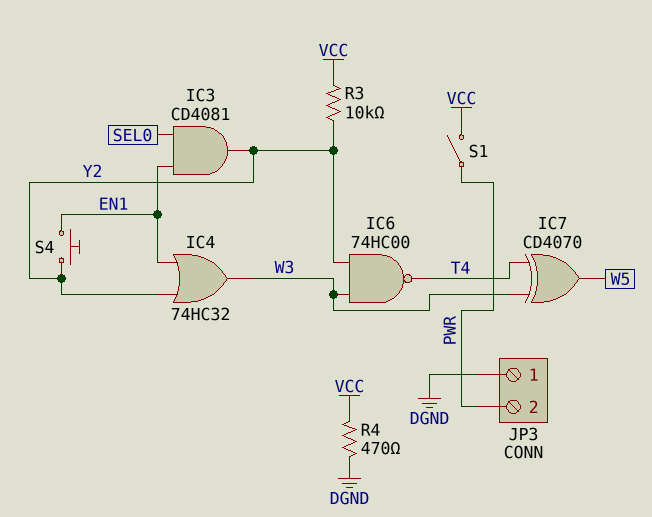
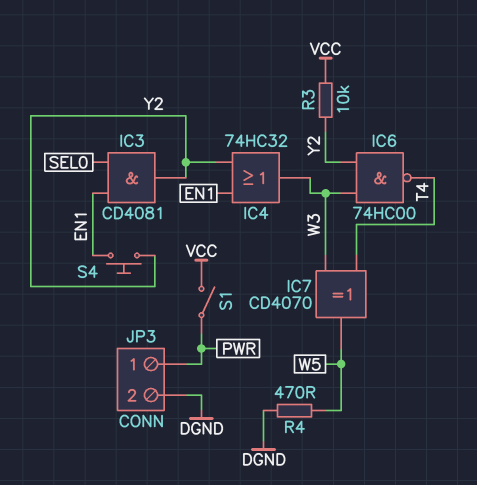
JP3 pin 1: DGND -> PWR
JP3 pin 2: PWR -> DGND
R4: 470 (DGND, VCC) -> 470 (DGND, W5)

